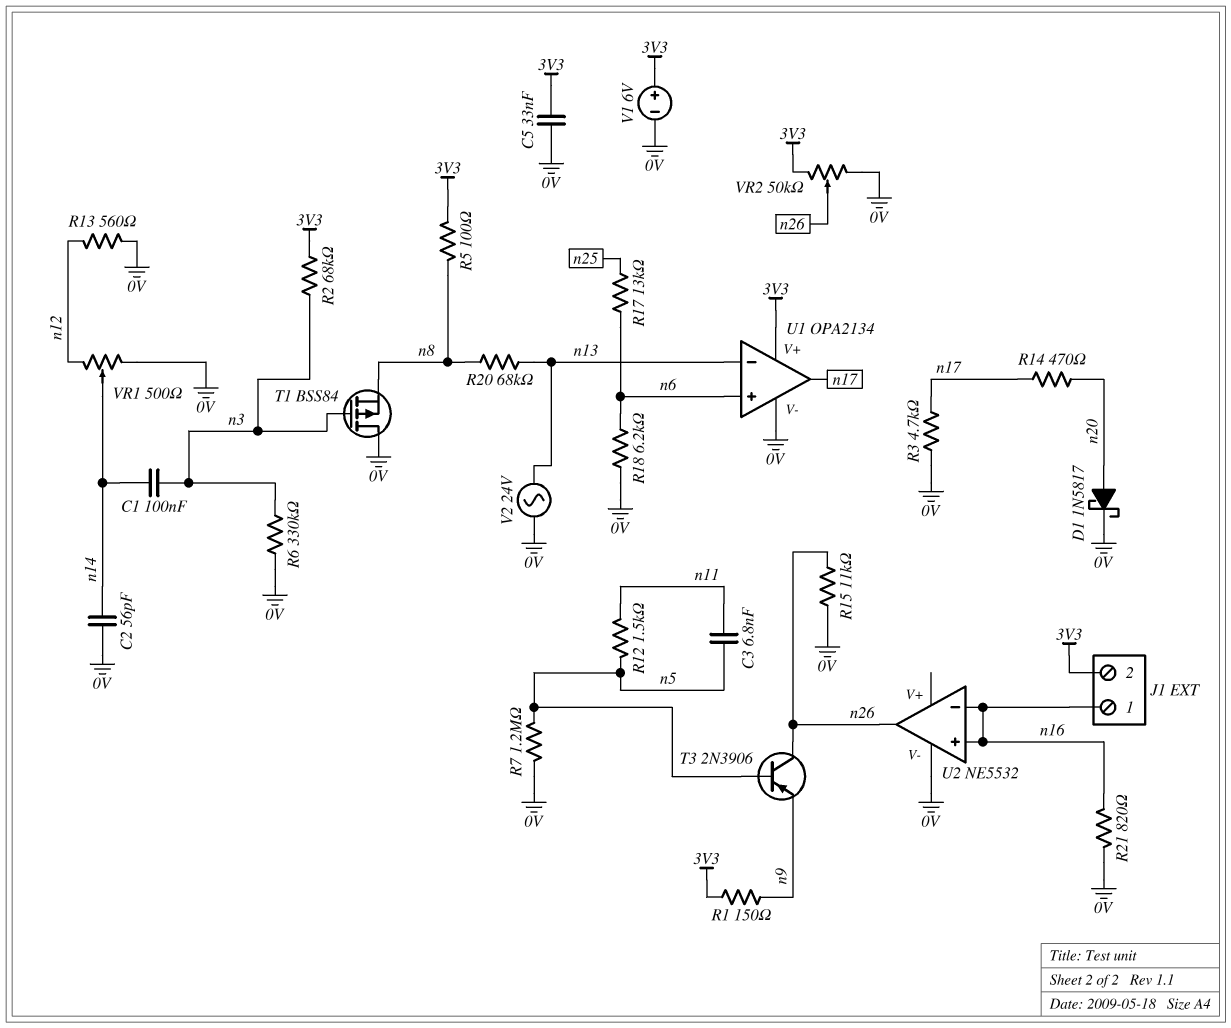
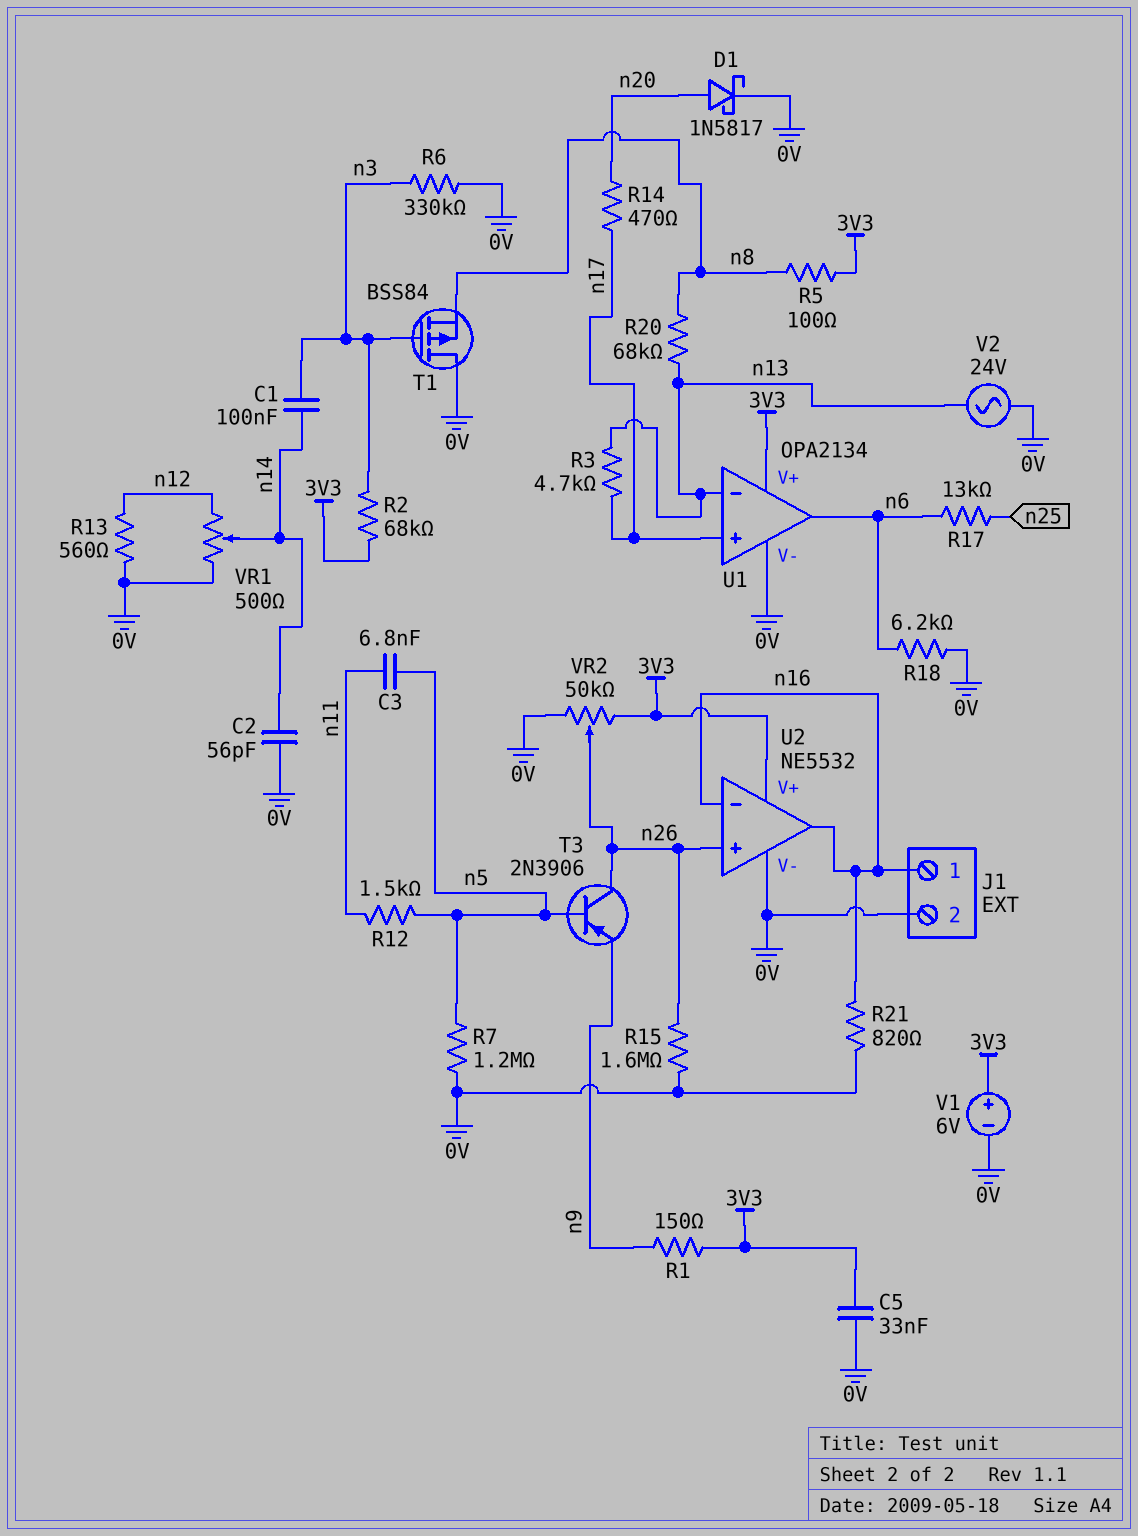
J1 pin 2: 3V3 -> 0V
R3: 4.7k (0V, n17) -> 4.7k (n13, n17)
R15: 11k (0V, n26) -> 1.6M (0V, n26)
U1 pin in+: n6 -> n17
U1 pin out: n17 -> n6
U2 pin V+: none -> 3V3
U2 pin in+: n16 -> n26
U2 pin out: n26 -> n16

